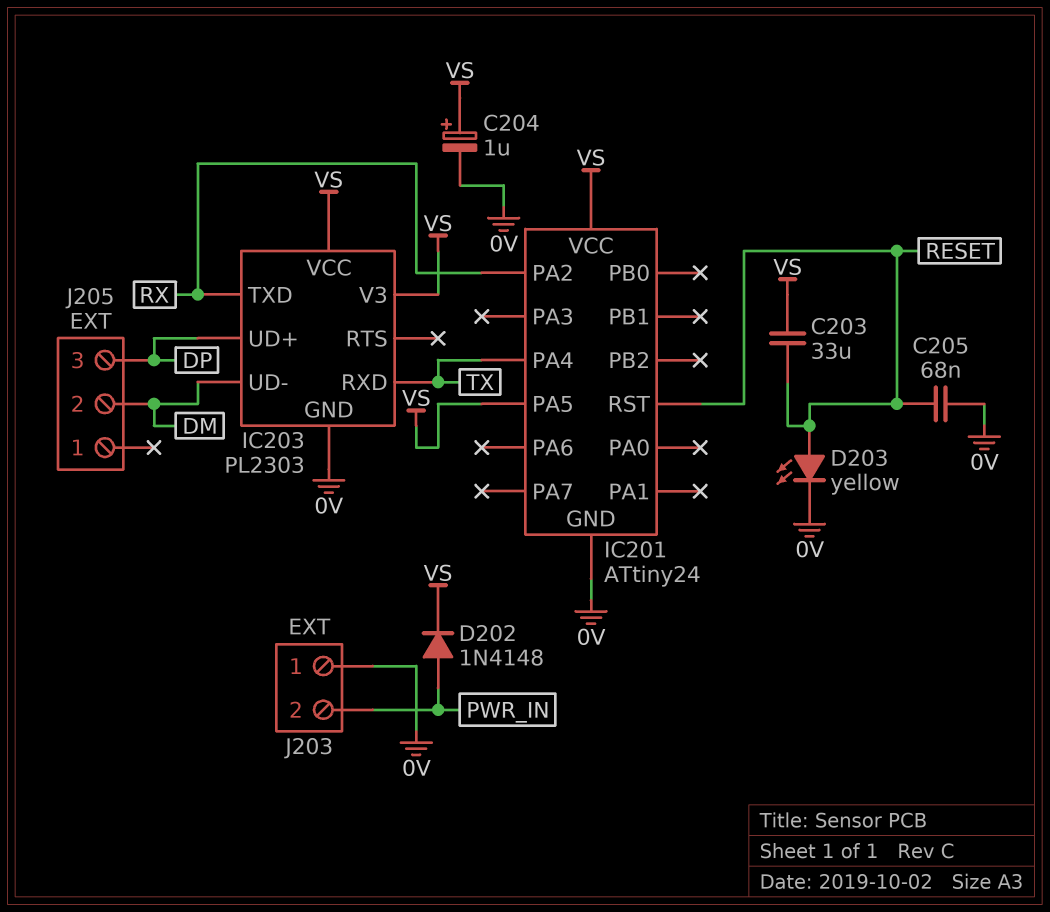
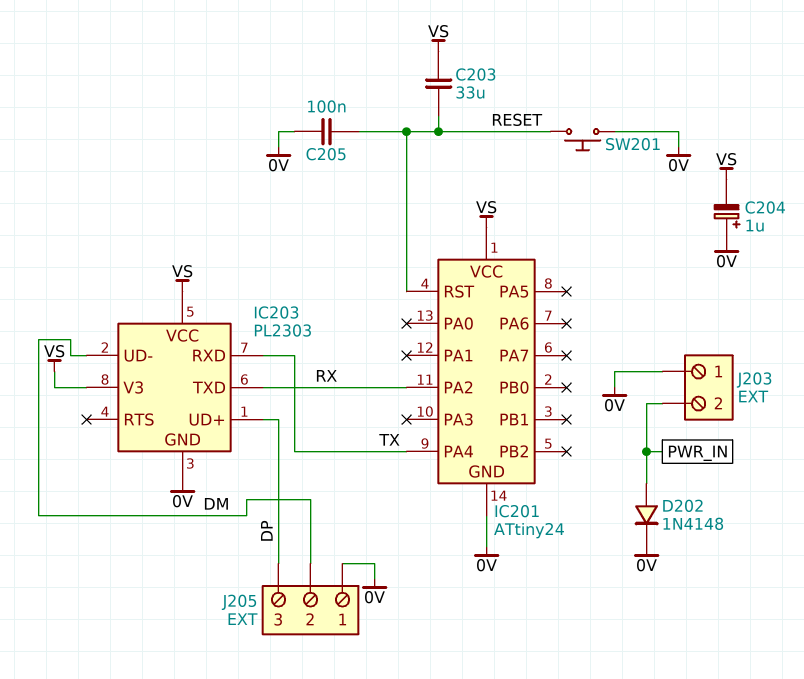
C204: 1uF (plus VS, minus 0V) -> 1uF (plus 0V, minus VS)
C205: 68nF (0V, RESET) -> 100nF (0V, RESET)
D202: diode 1N4148 (A PWR_IN, K VS) -> diode 1N4148 (A PWR_IN, K 0V)
D203: LED yellow (A RESET, K 0V) -> none
IC201 pin PA5: VS -> none
J205 pin 1: none -> 0V
SW201: none -> button (0V, RESET)

